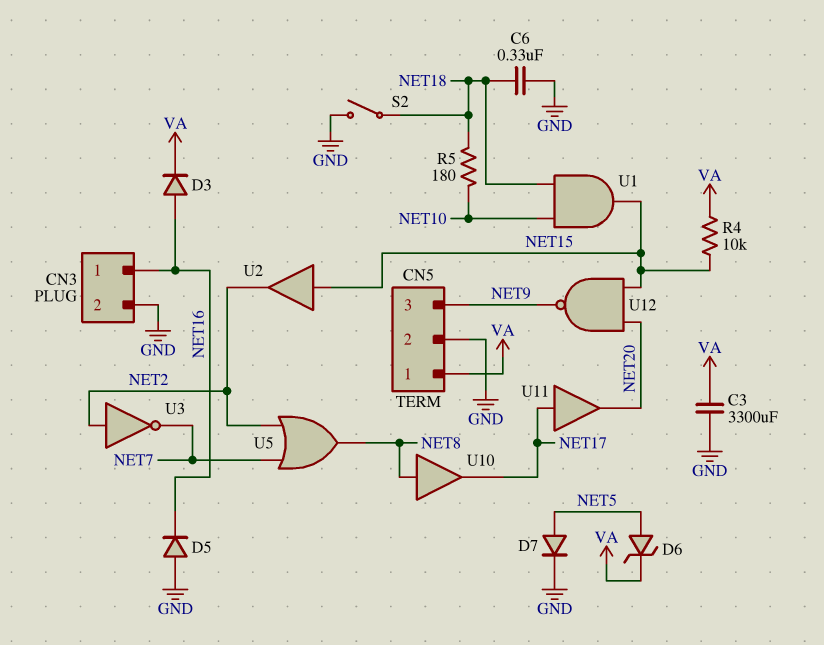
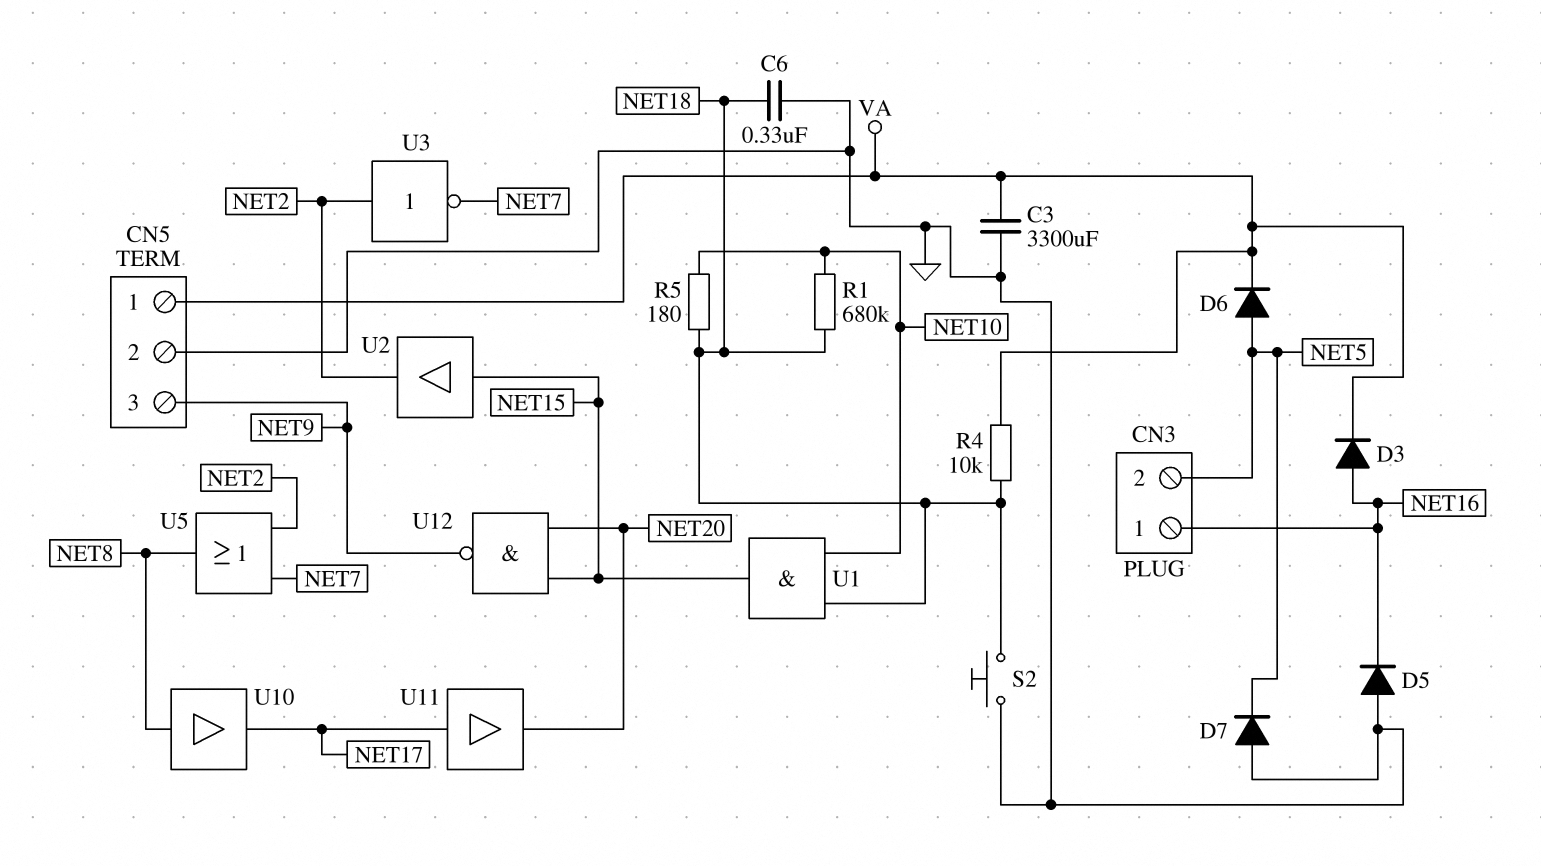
CN3 pin 2: GND -> NET5
D6: zener (A NET5, K VA) -> diode (A NET5, K VA)
D7: diode (A NET5, K GND) -> diode (A GND, K NET5)
R1: none -> 680k (NET10, NET18)
R4: 10k (NET15, VA) -> 10k (NET18, VA)
S2: switch (GND, NET18) -> button (GND, NET18)

